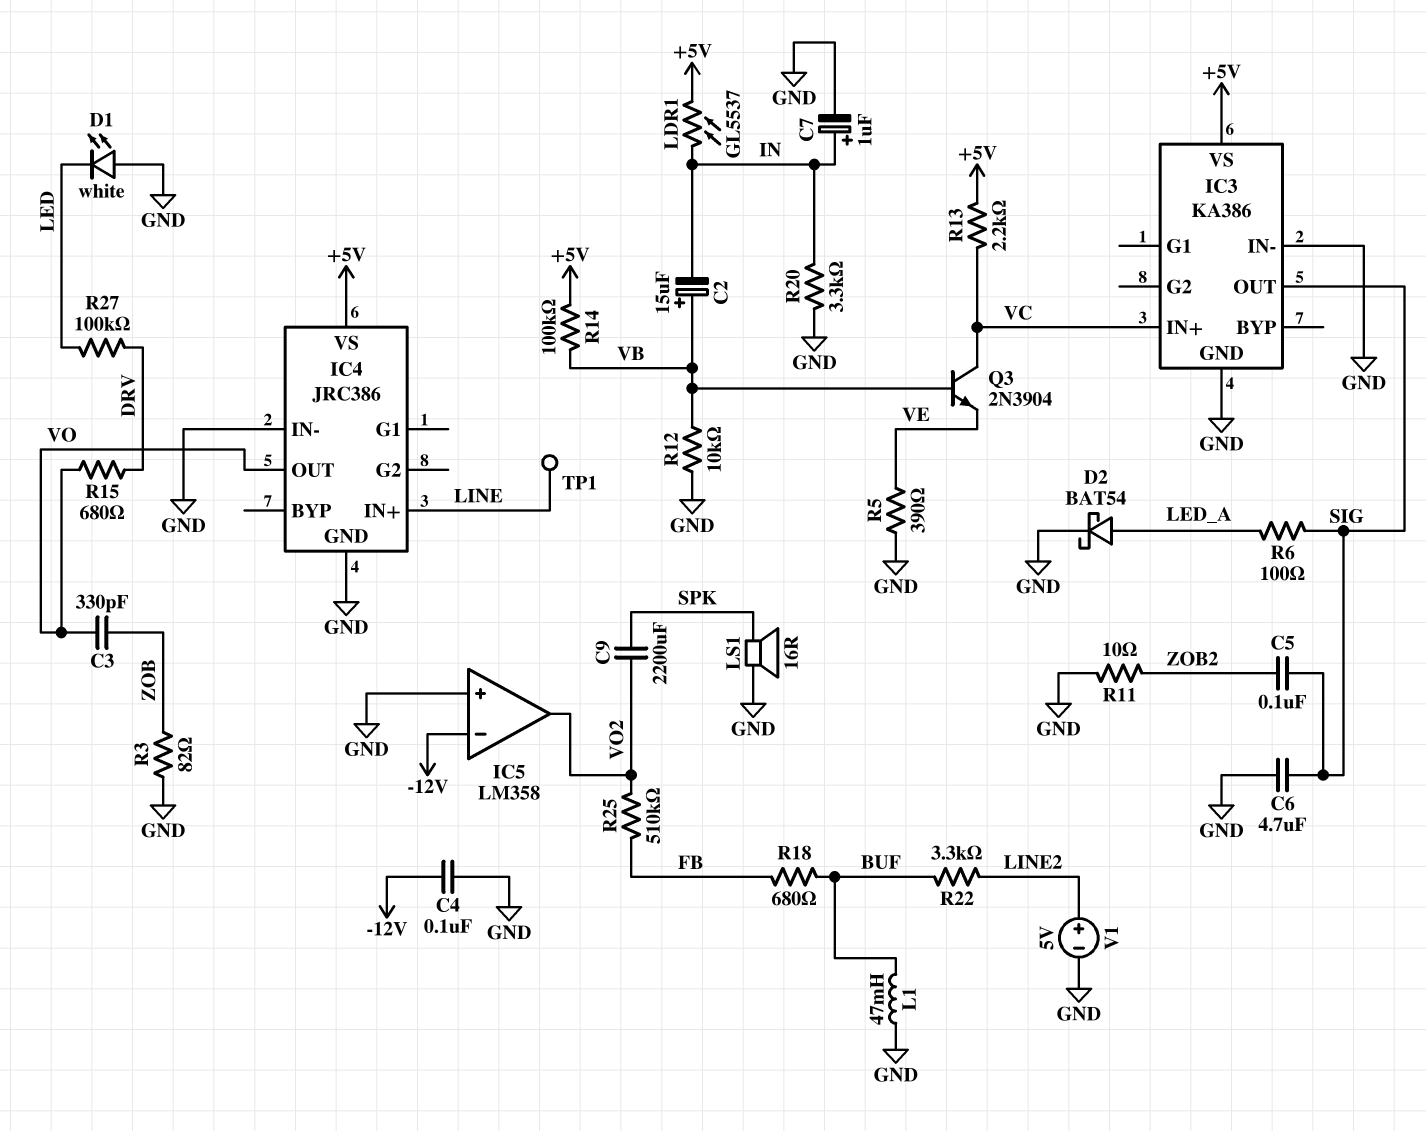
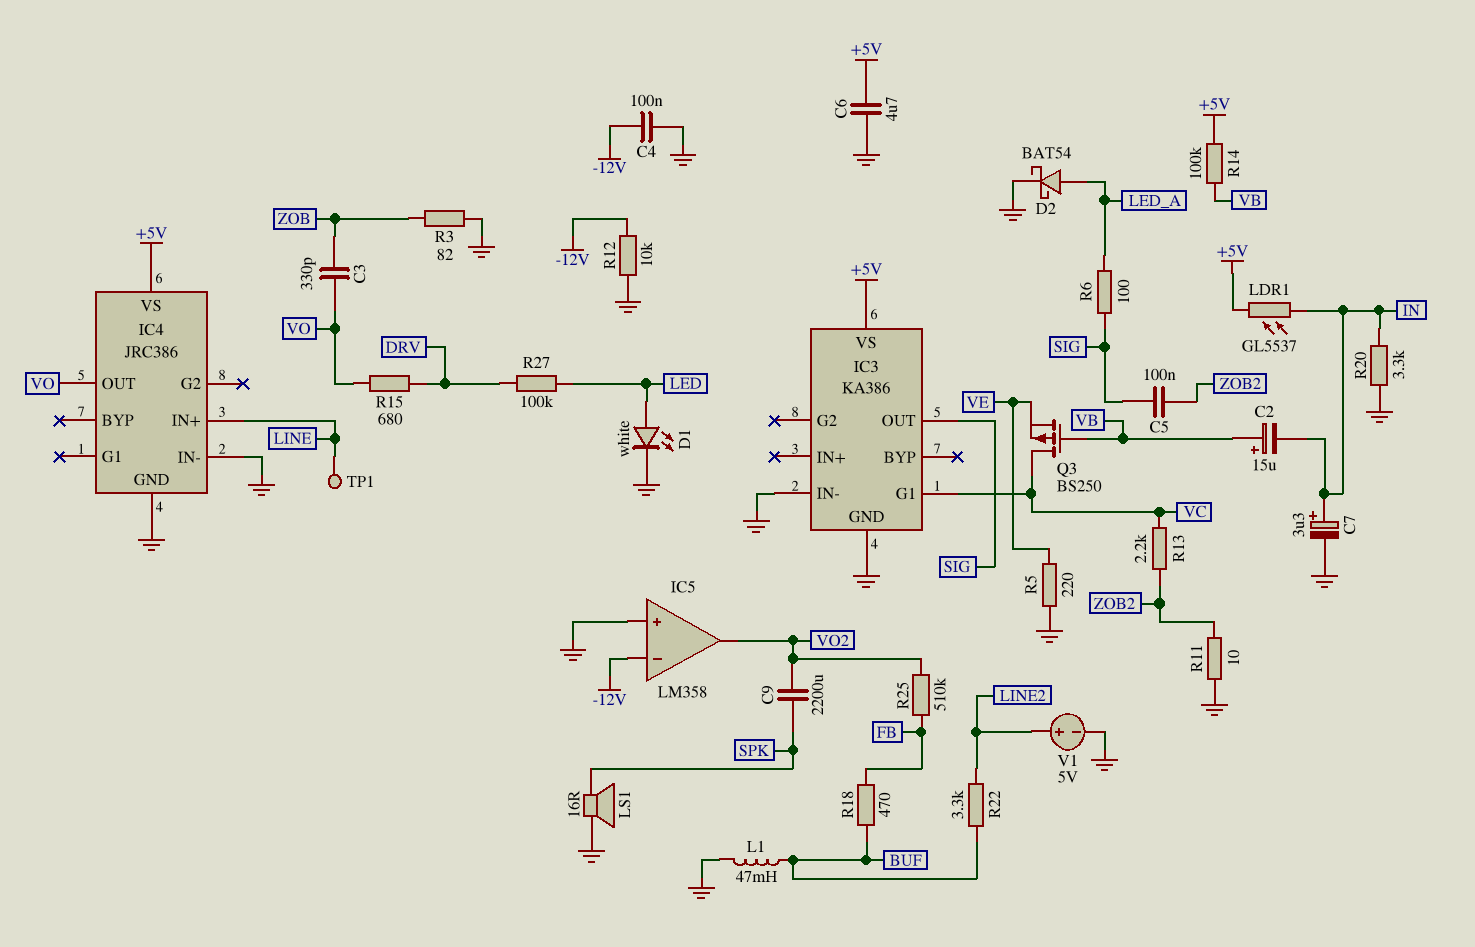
C6: 4.7uF (GND, SIG) -> 4.7uF (+5V, GND)
C7: 1uF (plus IN, minus GND) -> 3.3uF (plus IN, minus GND)
D1: LED white (A GND, K LED) -> LED white (A LED, K GND)
IC3 pin G1: none -> VC
IC3 pin IN+: VC -> none
Q3: NPN 2N3904 (B VB, C VC, E VE) -> PMOS BS250 (G VB, D VC, S VE)
R5: 390 (GND, VE) -> 220 (GND, VE)
R12: 10k (GND, VB) -> 10k (-12V, GND)
R13: 2.2k (+5V, VC) -> 2.2k (VC, ZOB2)
R18: 680 (BUF, FB) -> 470 (BUF, FB)

